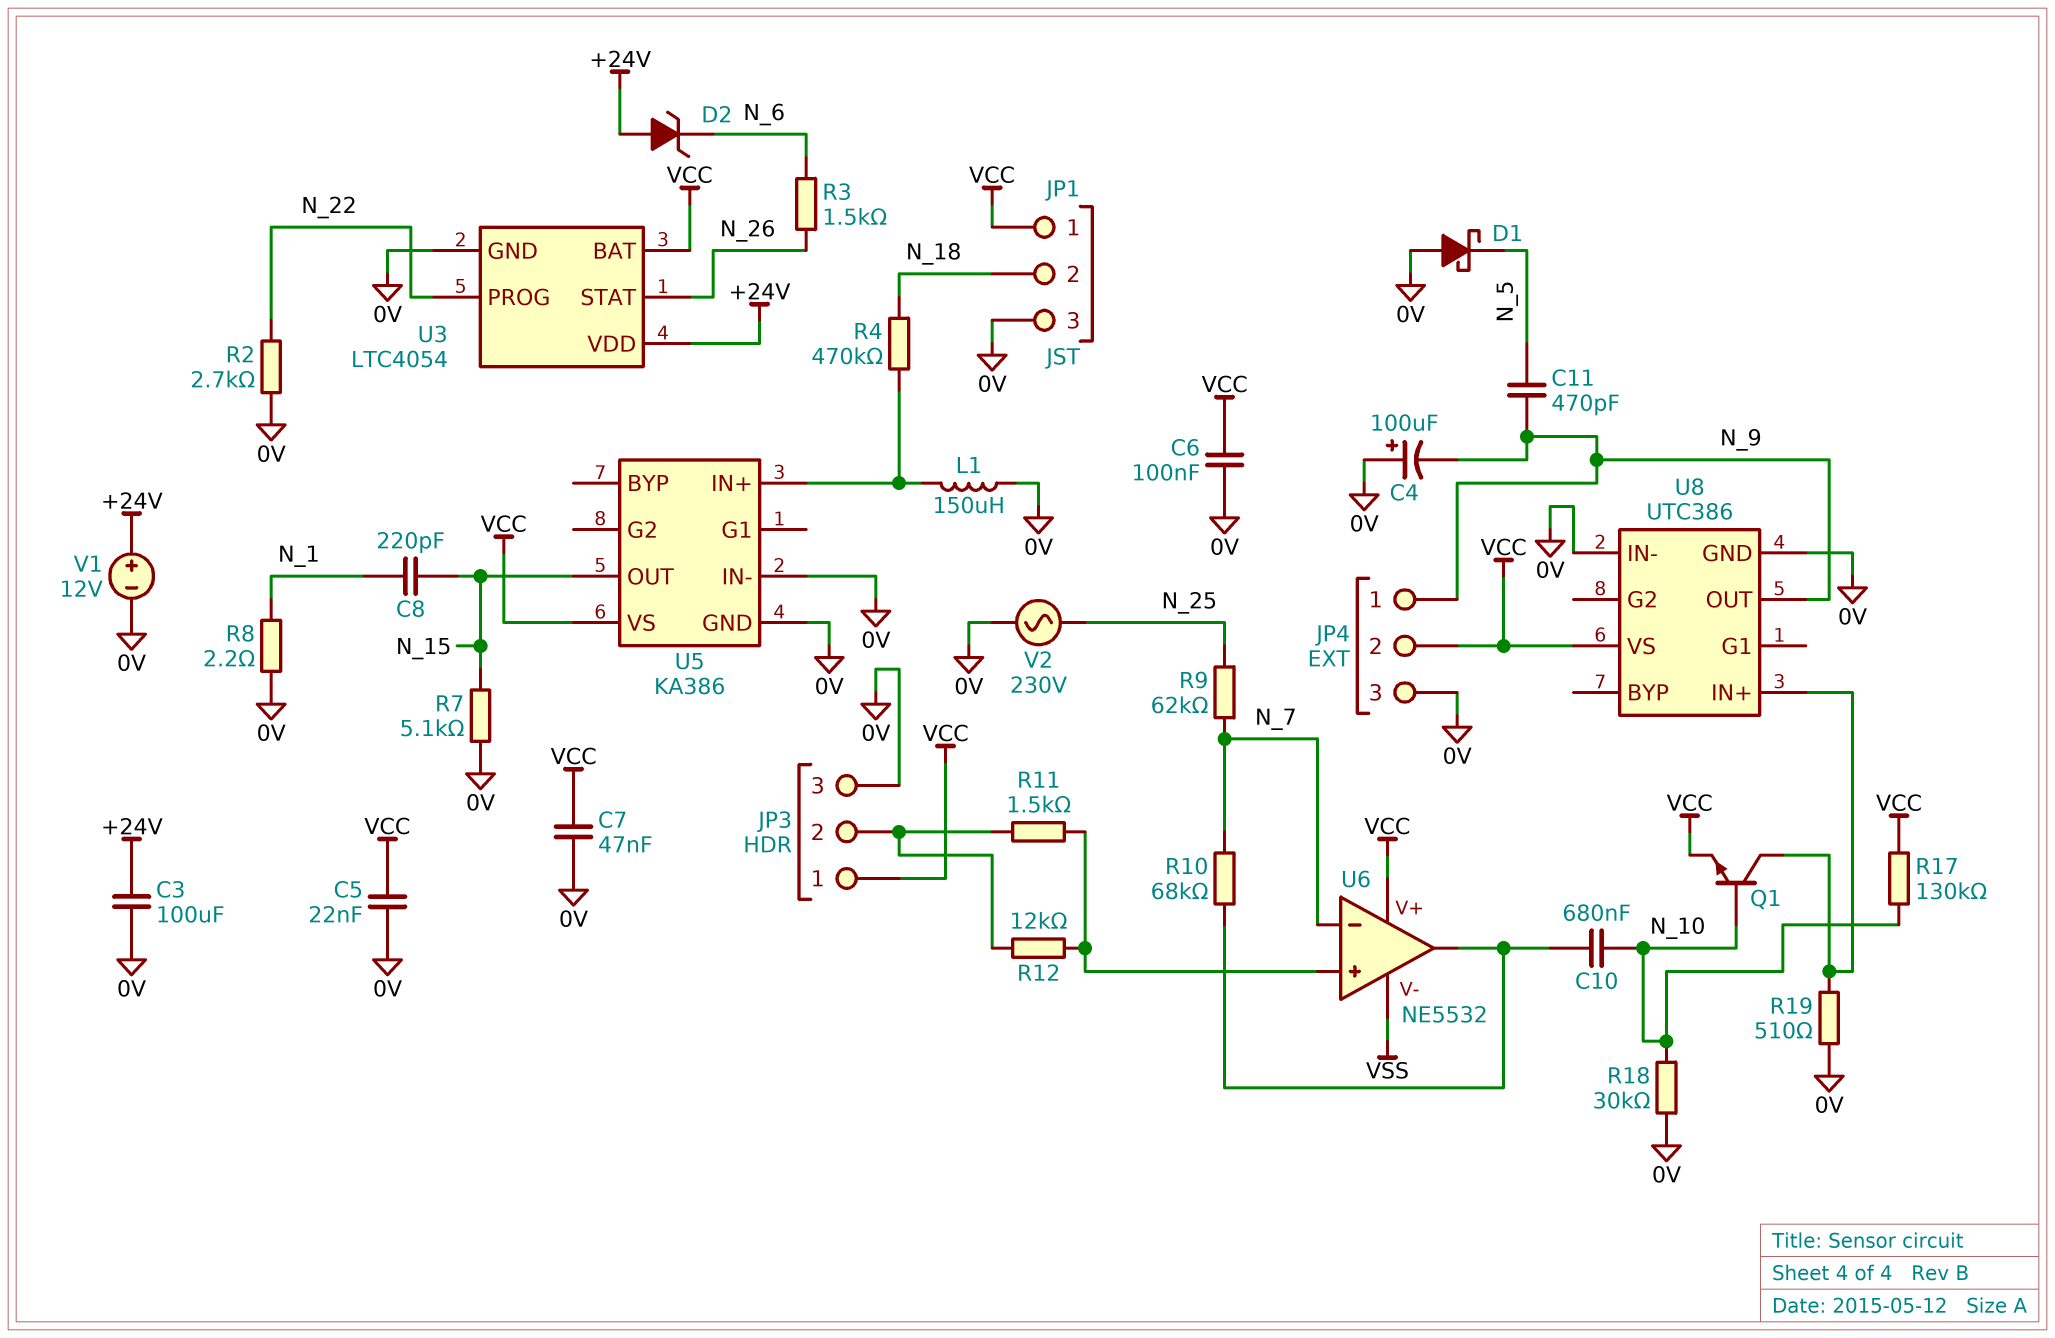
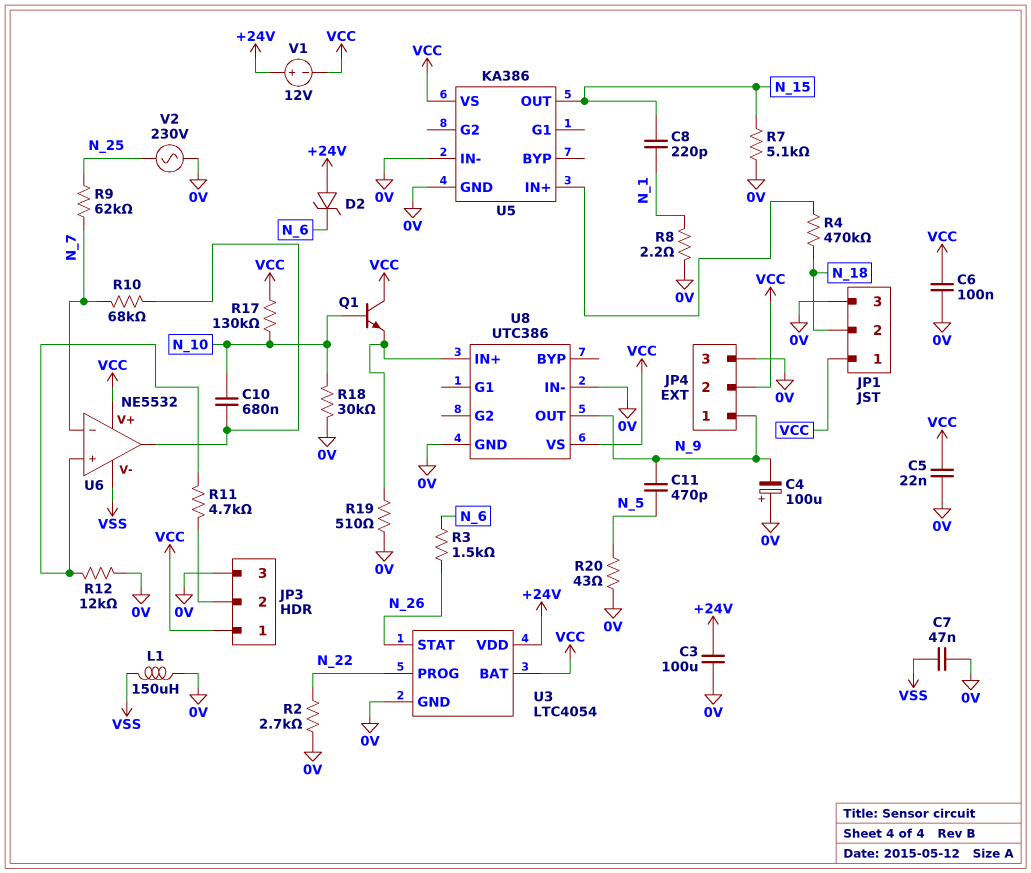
C7: 47nF (0V, VCC) -> 47nF (0V, VSS)
D1: schottky (A 0V, K N_5) -> none
L1: 150uH (0V, U5/IN+) -> 150uH (0V, VSS)
Q1: NPN (B N_10, C U8/IN+, E VCC) -> NPN (B N_10, C VCC, E U8/IN+)
R11: 1.5k (JP3/2, U6/in+) -> 4.7k (JP3/2, U6/in+)
R12: 12k (JP3/2, U6/in+) -> 12k (0V, U6/in+)
R20: none -> 43 (0V, N_5)
V1: 12V (plus +24V, minus 0V) -> 12V (plus +24V, minus VCC)

